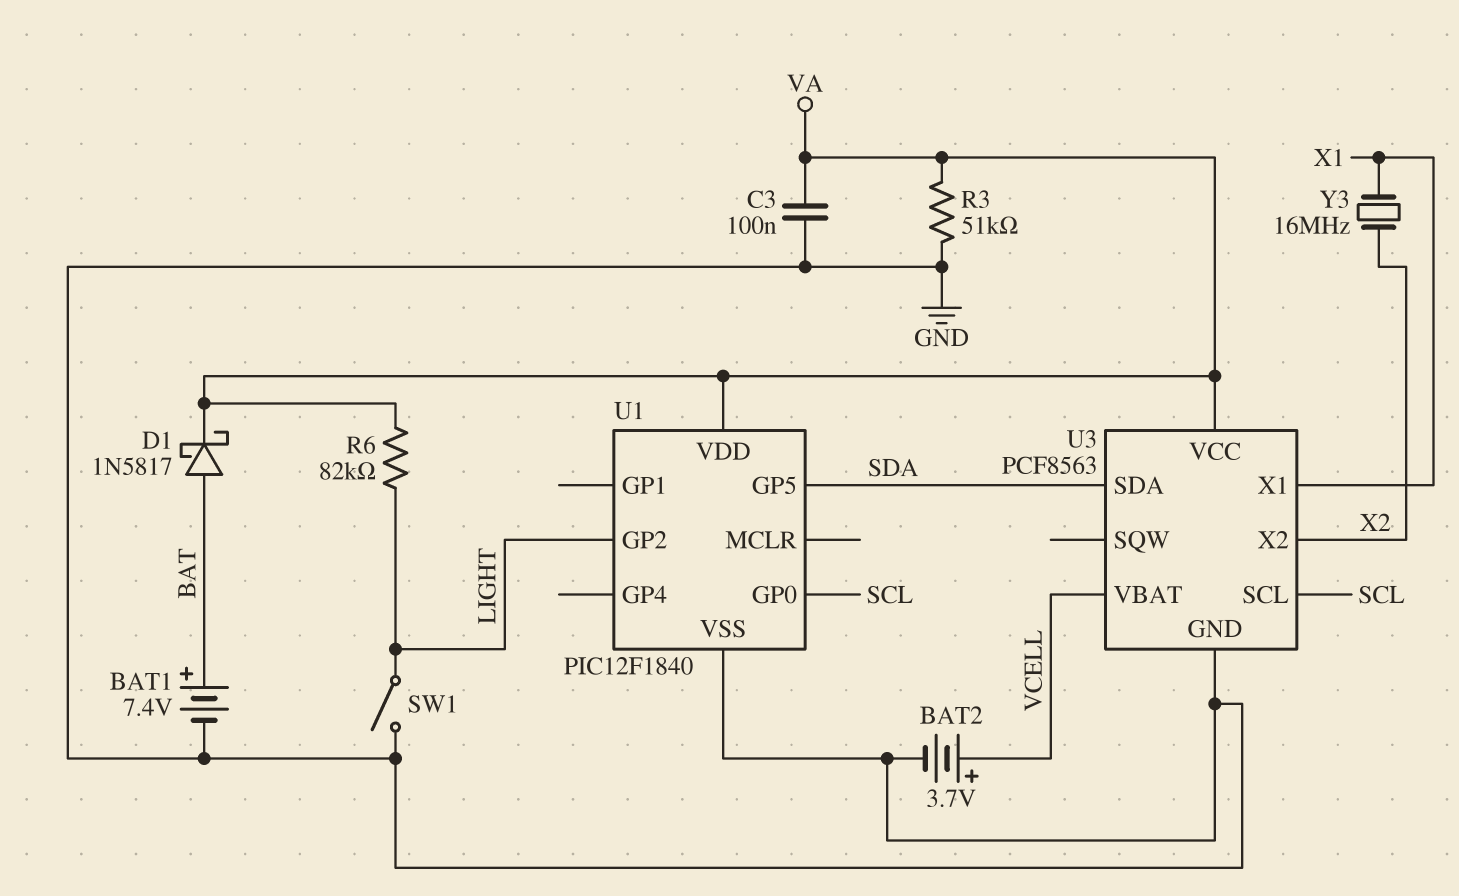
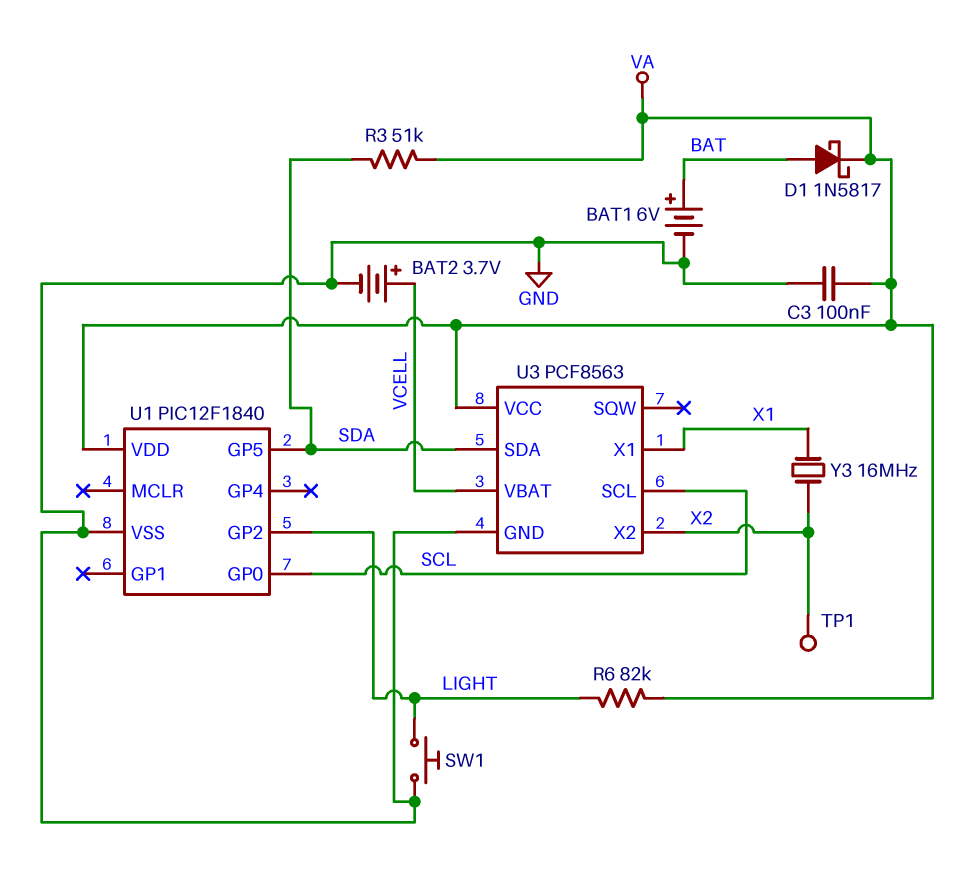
BAT1: 7.4V (plus BAT, minus GND) -> 6V (plus BAT, minus GND)
R3: 51k (GND, VA) -> 51k (SDA, VA)
SW1: switch (GND, LIGHT) -> button (GND, LIGHT)
TP1: none -> test point (X2)

